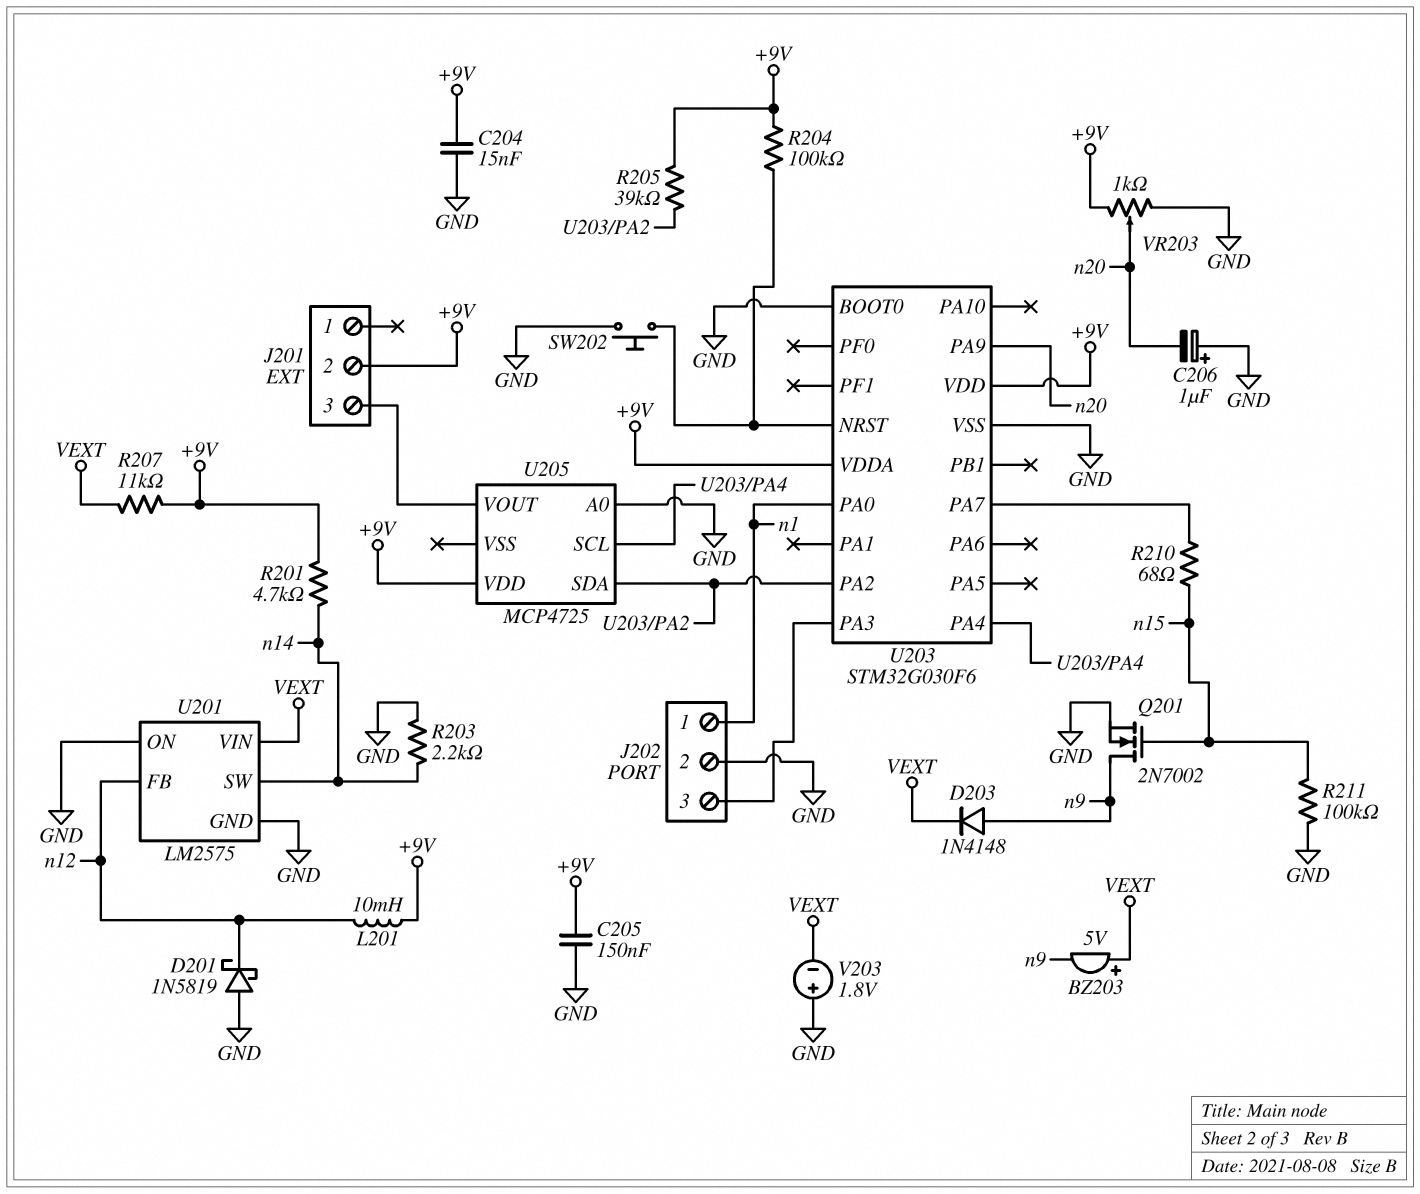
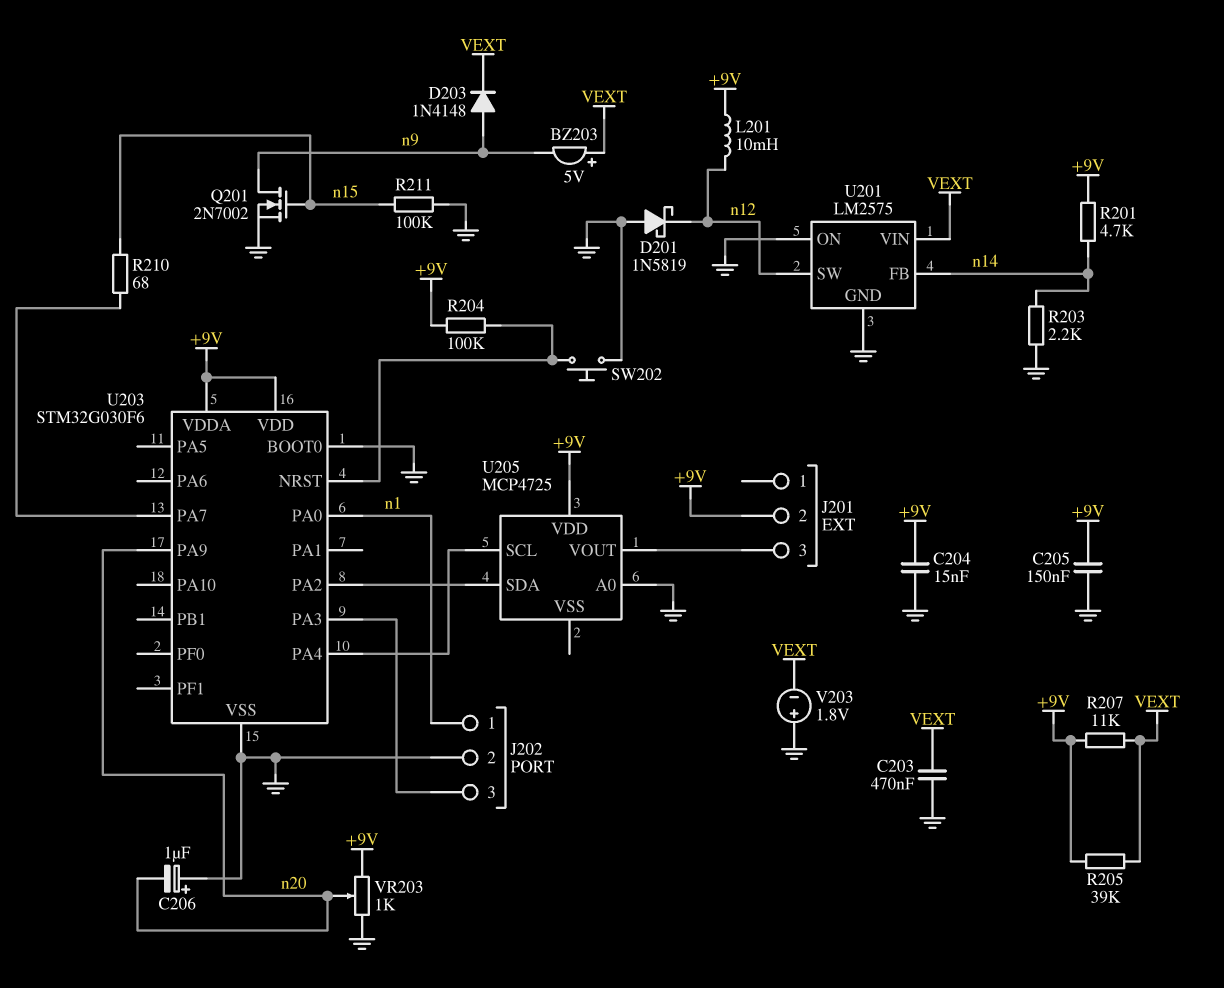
C203: none -> 470nF (GND, VEXT)
R205: 39k (+9V, U203/PA2) -> 39k (+9V, VEXT)
U201 pin FB: n12 -> n14
U201 pin SW: n14 -> n12

